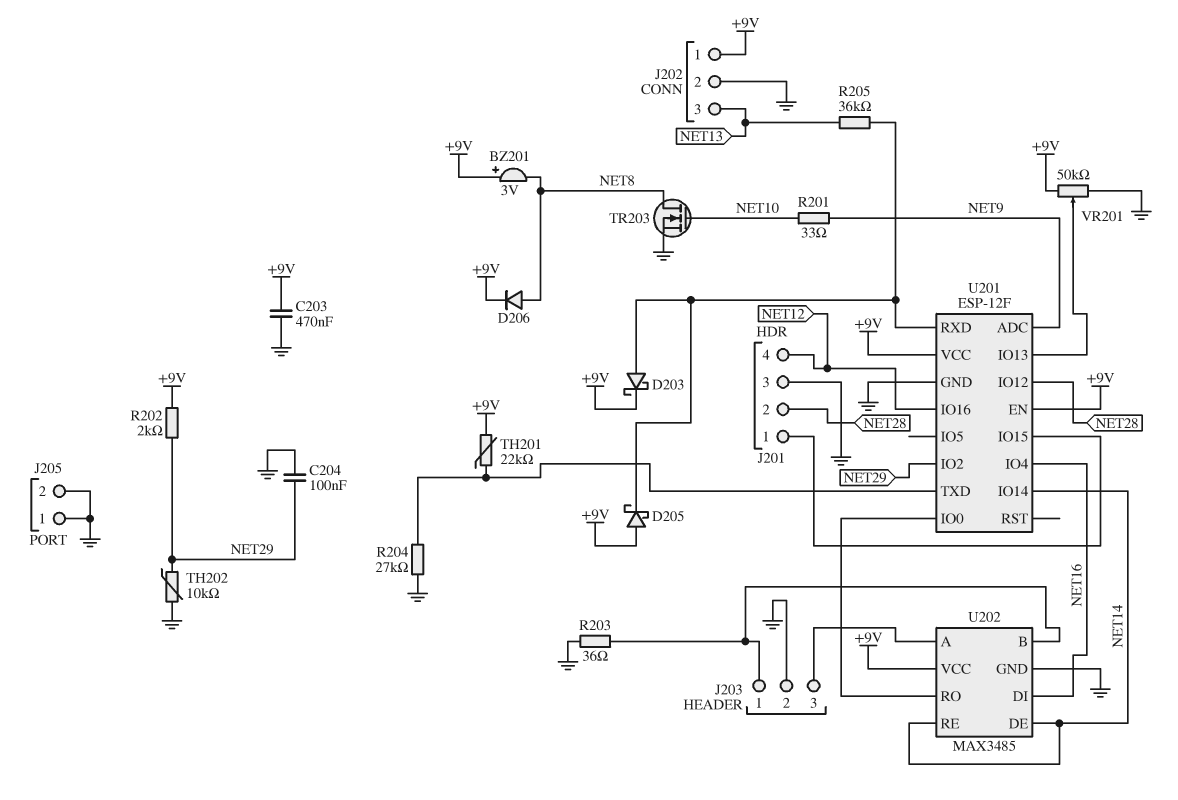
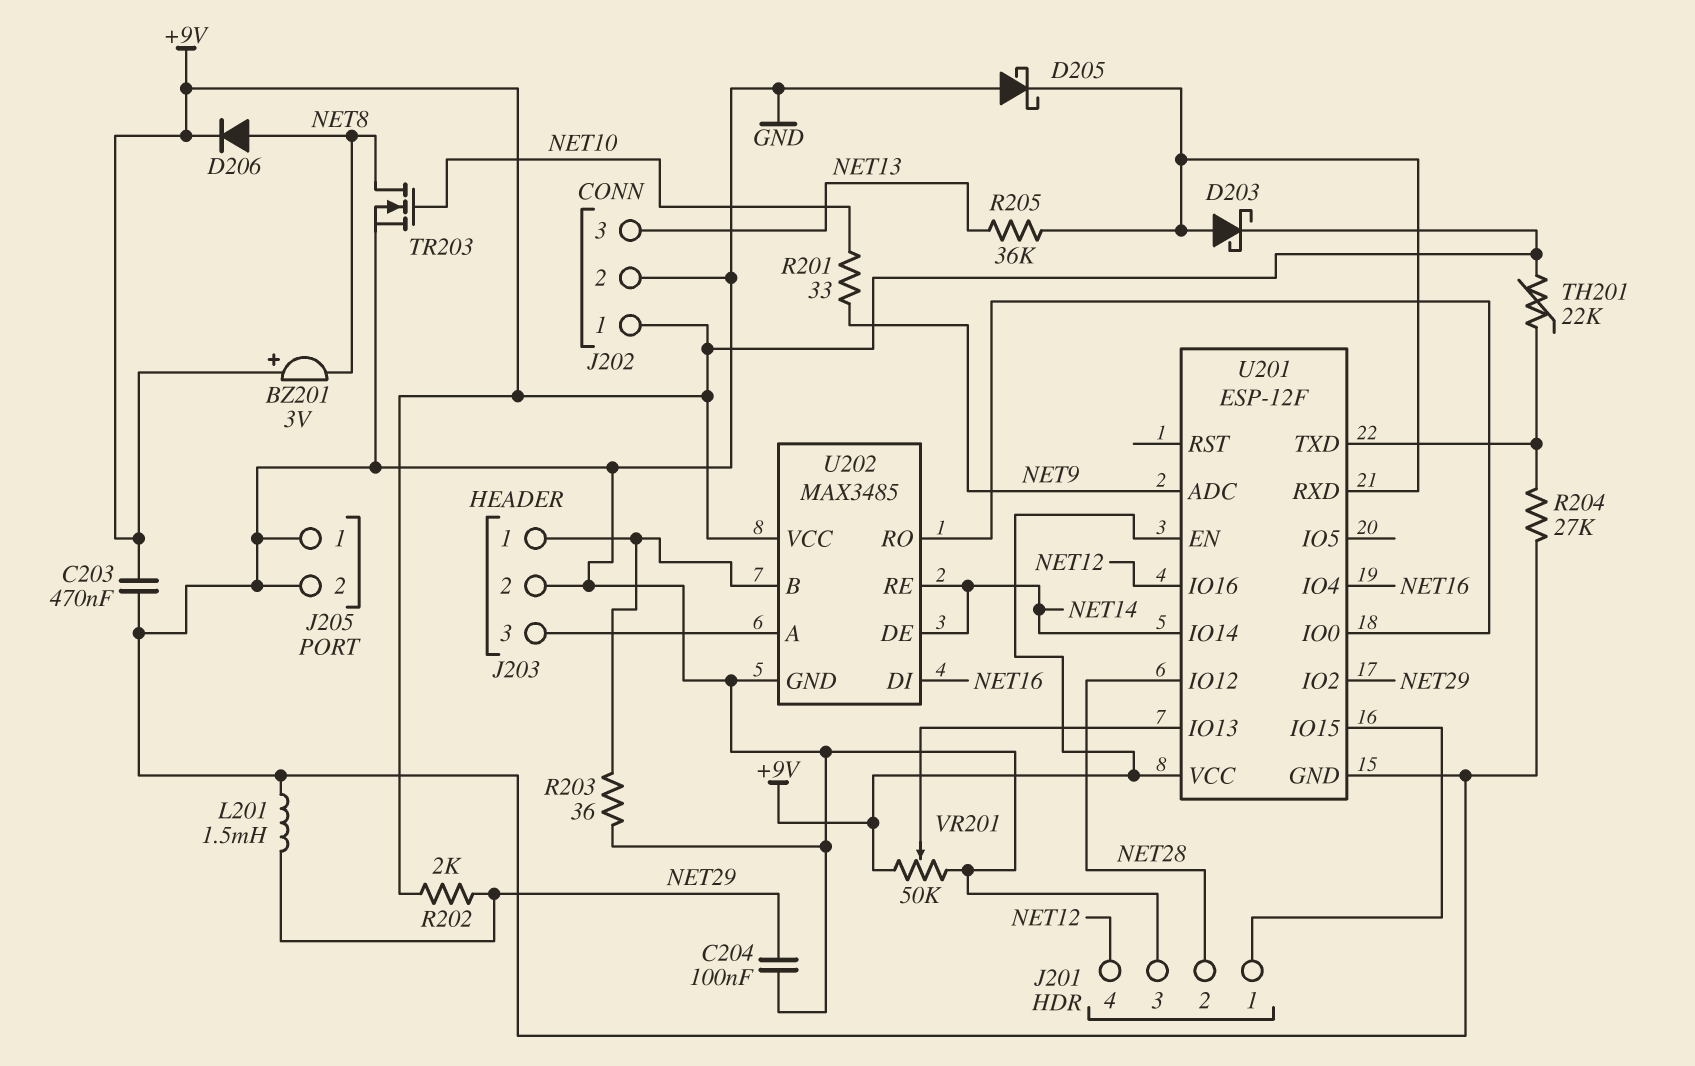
D205: schottky (A +9V, K U201/RXD) -> schottky (A GND, K U201/RXD)
L201: none -> 1.5mH (GND, NET29)
TH202: 10k (GND, NET29) -> none

